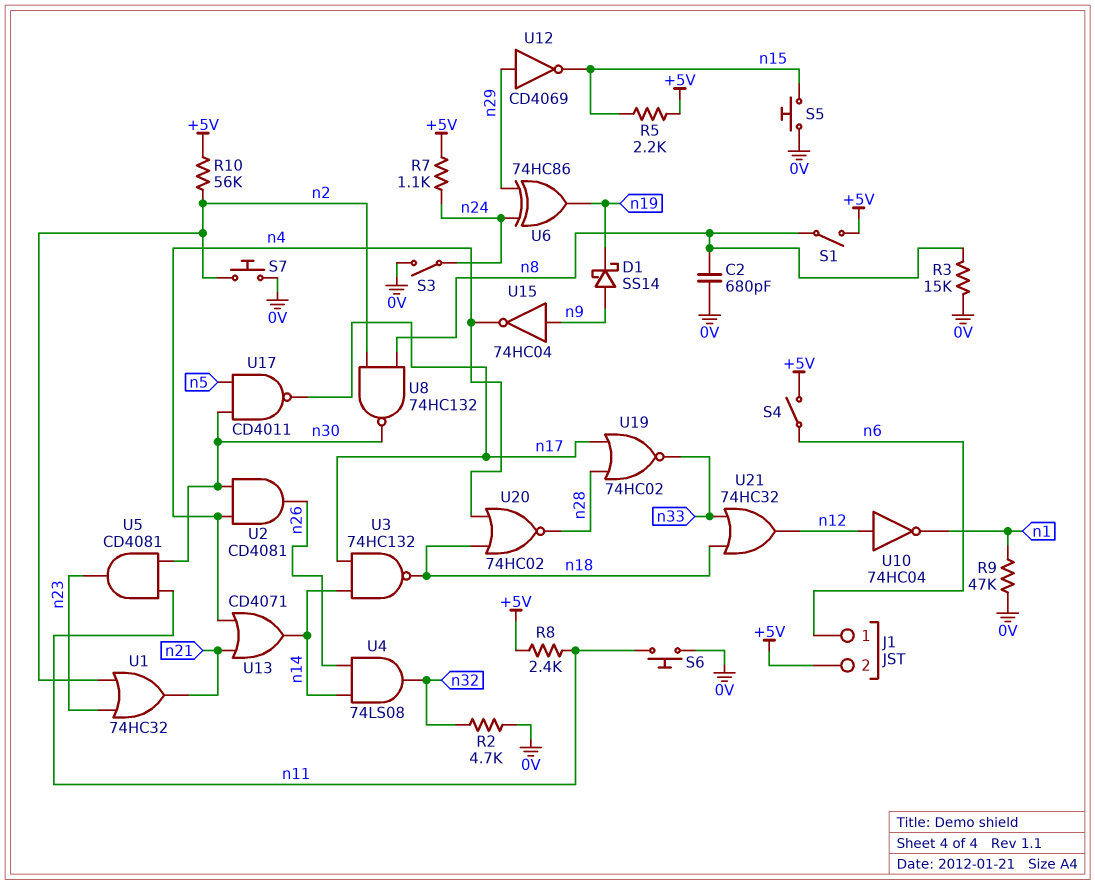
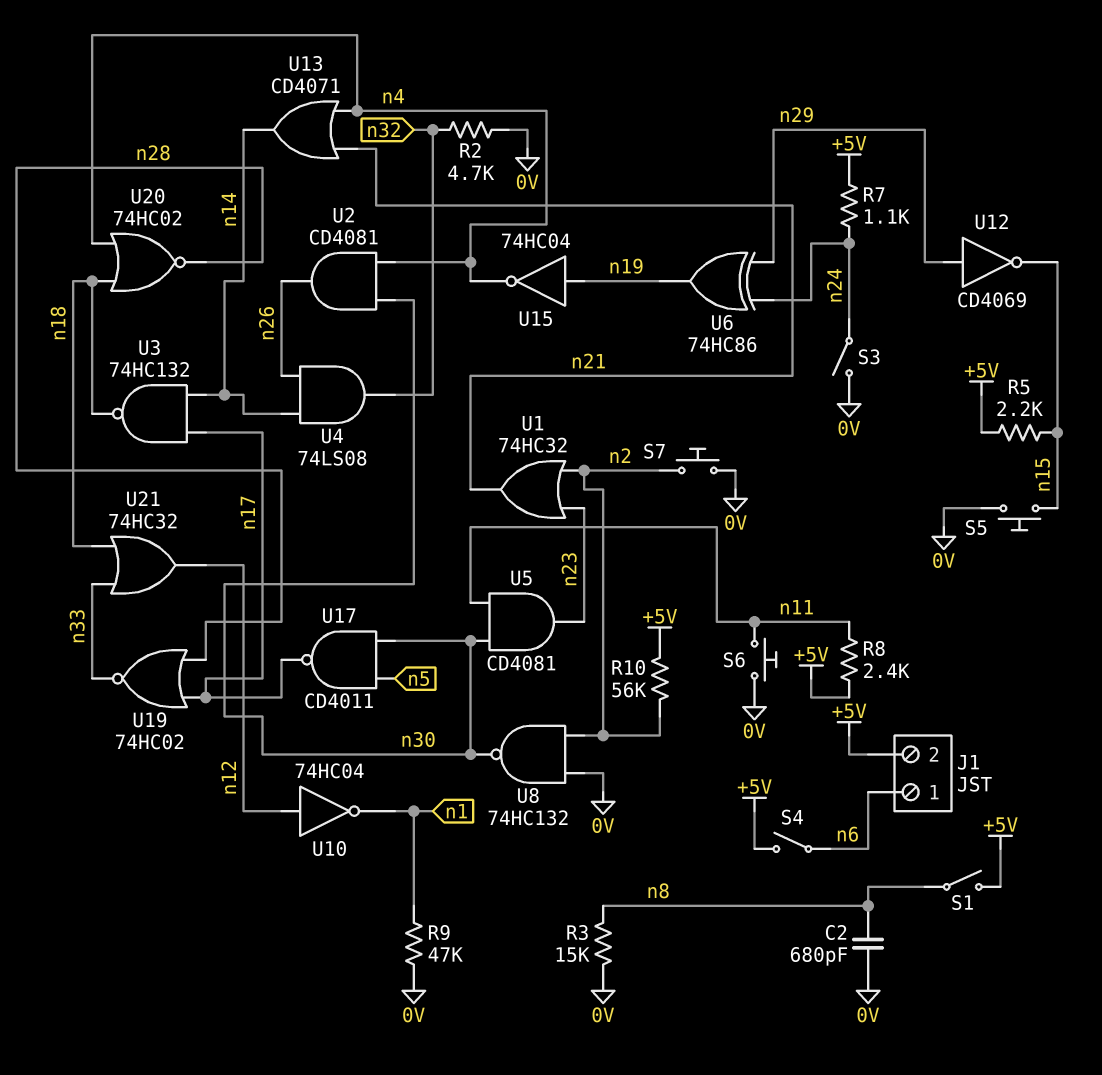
D1: schottky SS14 (A n9, K n19) -> none
U8: NAND 74HC132 (in n2, in n8, out n30) -> NAND 74HC132 (in 0V, in n2, out n30)
U15: NOT 74HC04 (in n9, out n4) -> NOT 74HC04 (in n19, out n4)

